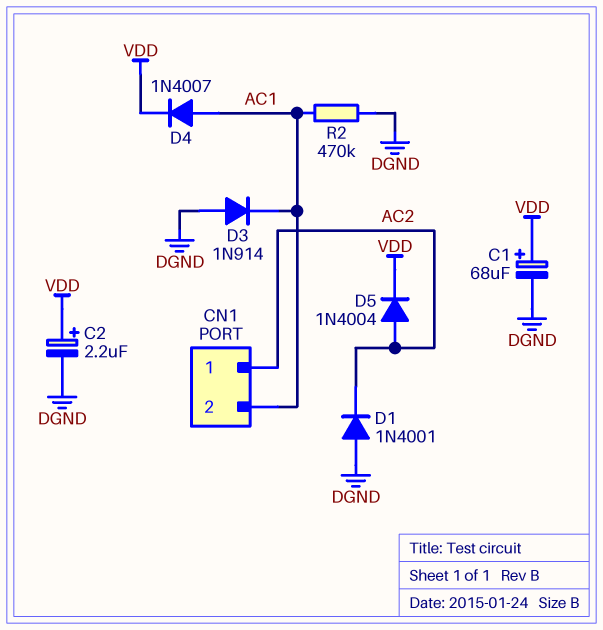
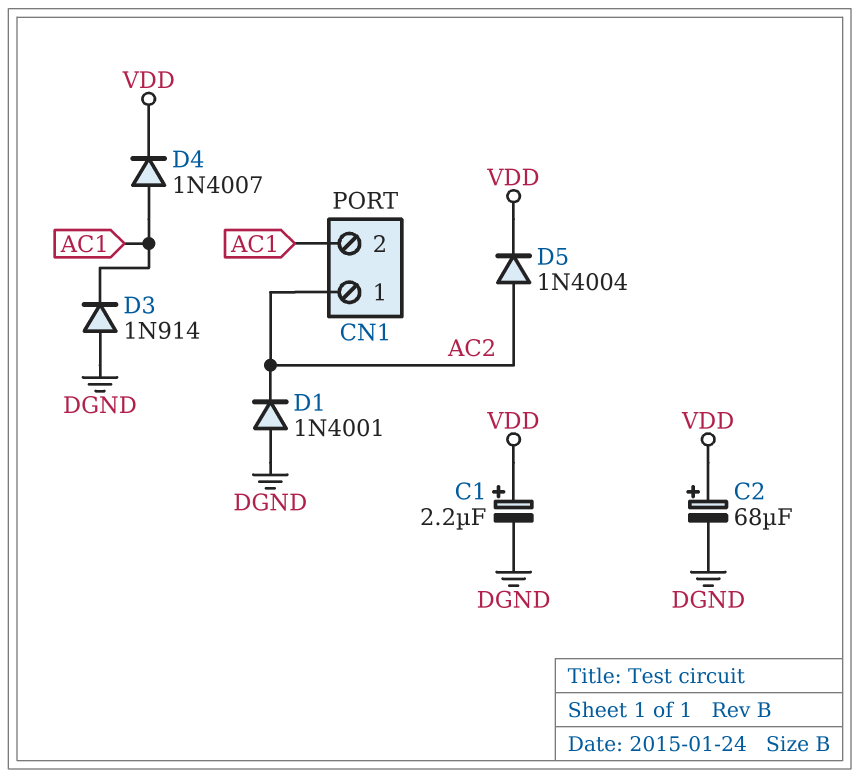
C1: 68uF (plus VDD, minus DGND) -> 2.2uF (plus VDD, minus DGND)
C2: 2.2uF (plus VDD, minus DGND) -> 68uF (plus VDD, minus DGND)
R2: 470k (AC1, DGND) -> none

